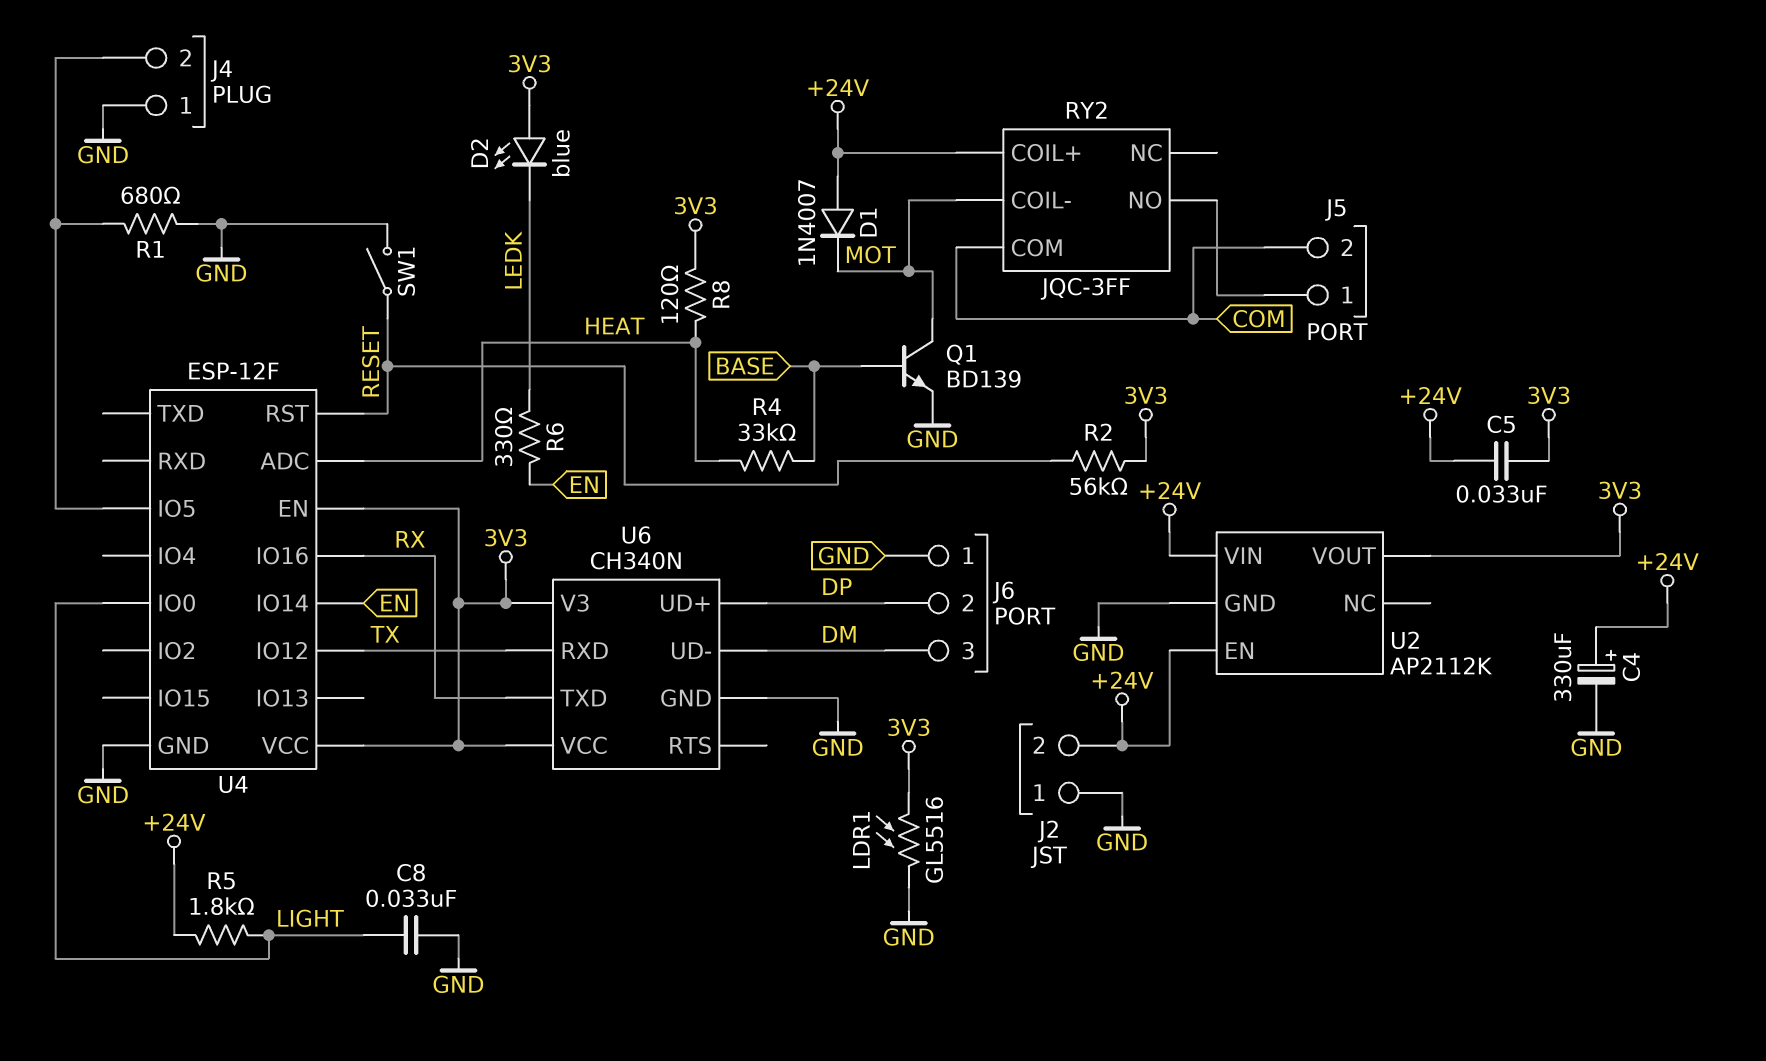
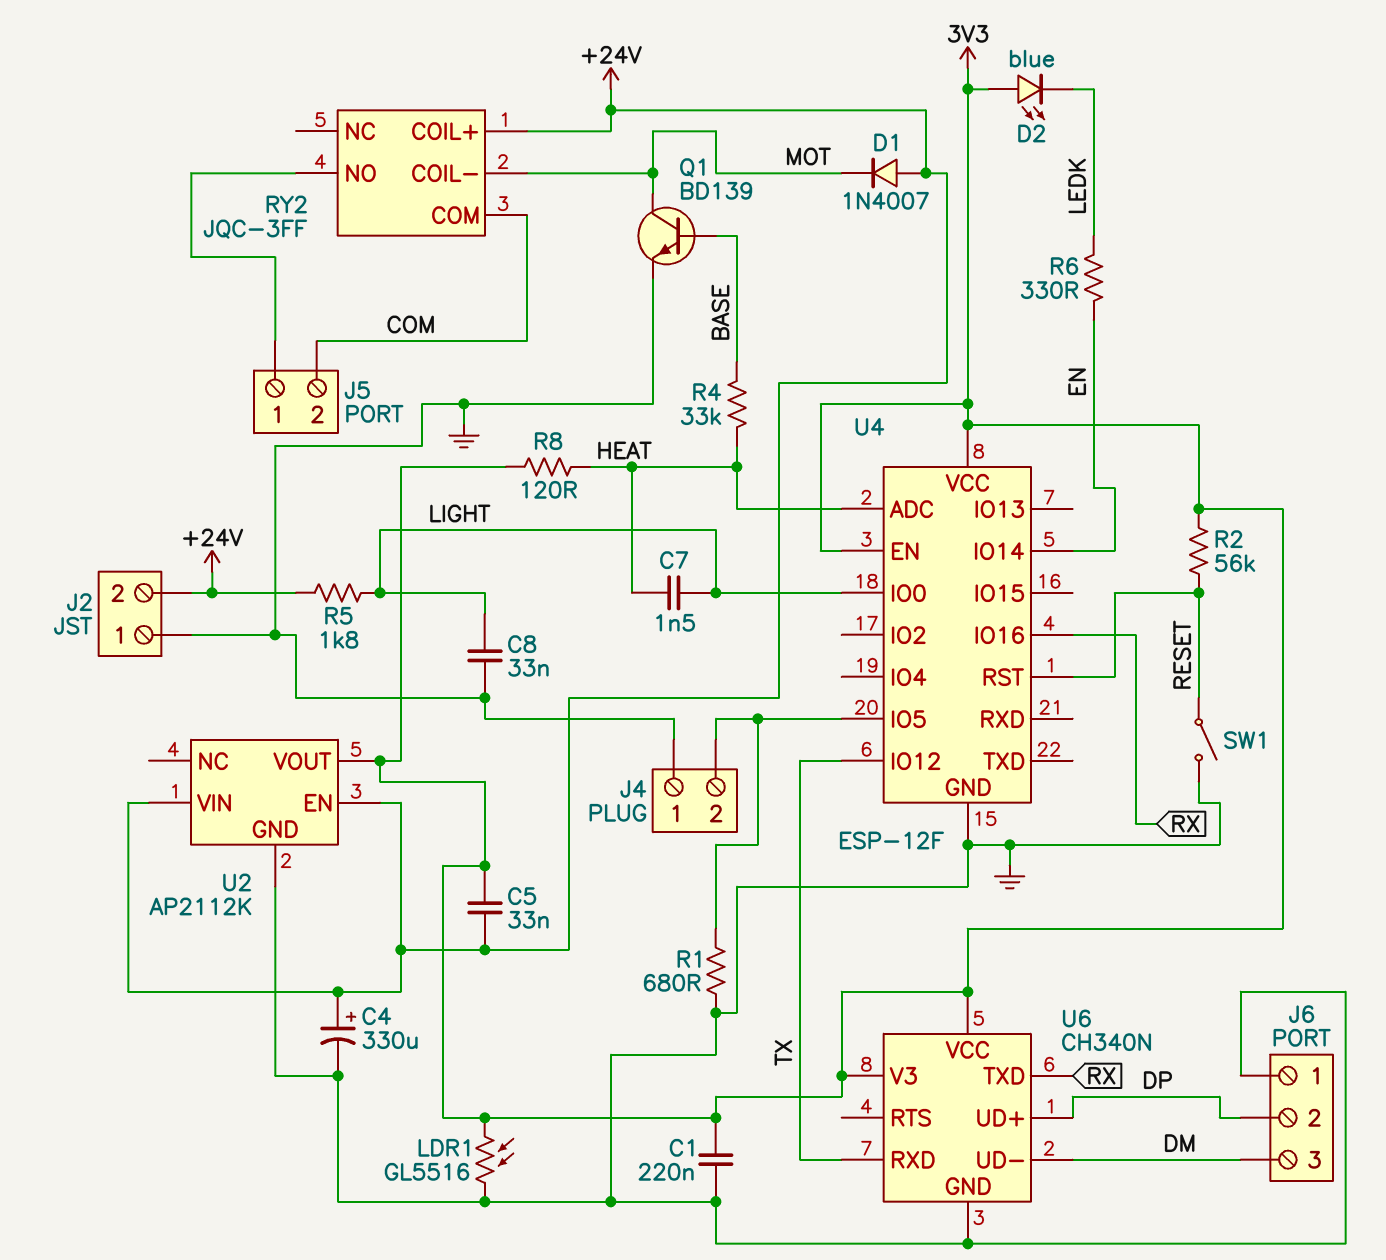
C1: none -> 220nF (3V3, GND)
C7: none -> 1.5nF (HEAT, LIGHT)

